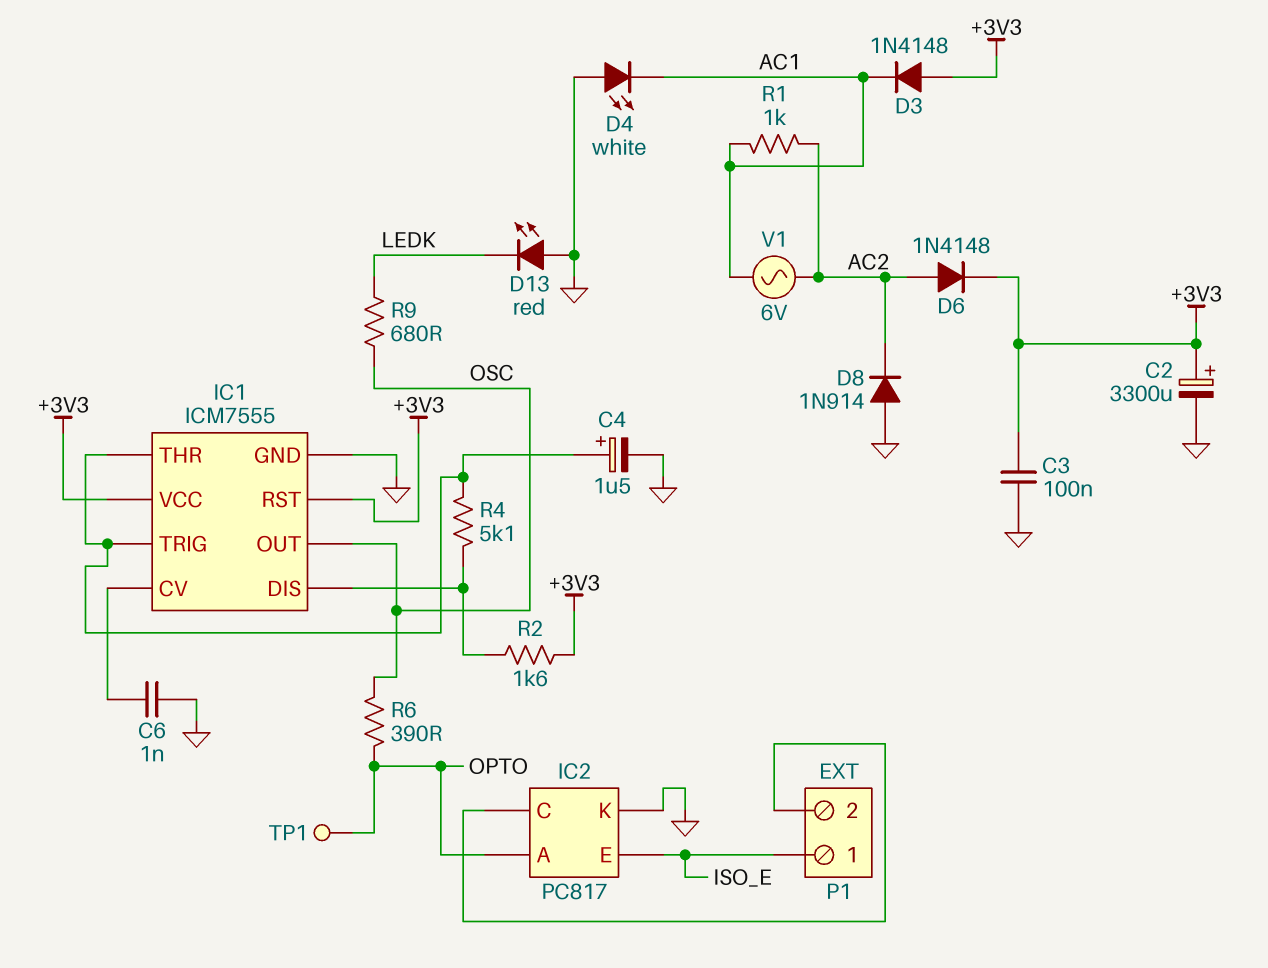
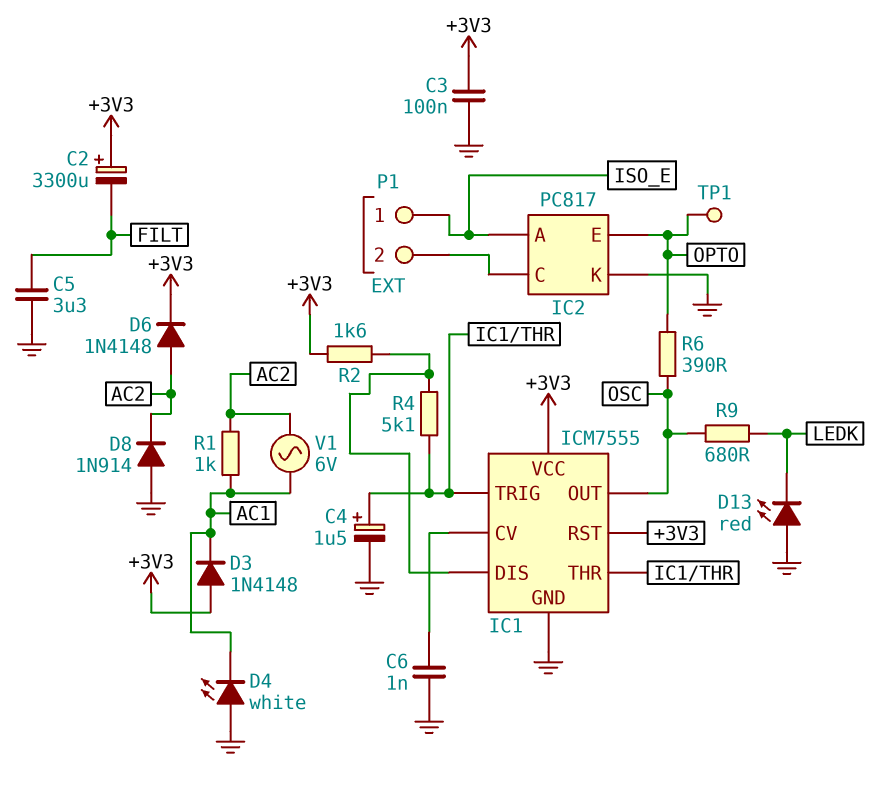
C2: 3300uF (plus +3V3, minus GND) -> 3300uF (plus +3V3, minus FILT)
C5: none -> 3.3uF (FILT, GND)
IC2 pin A: OPTO -> ISO_E
IC2 pin E: ISO_E -> OPTO

